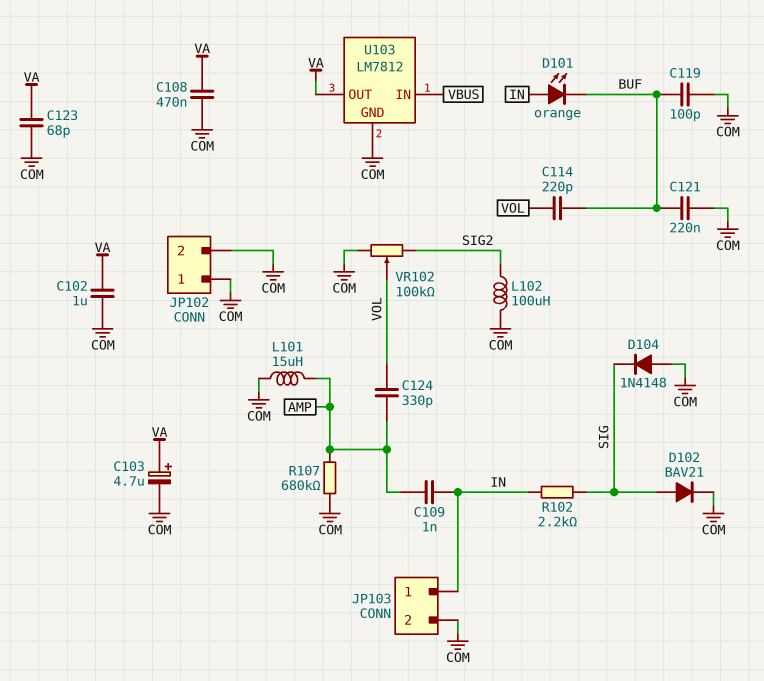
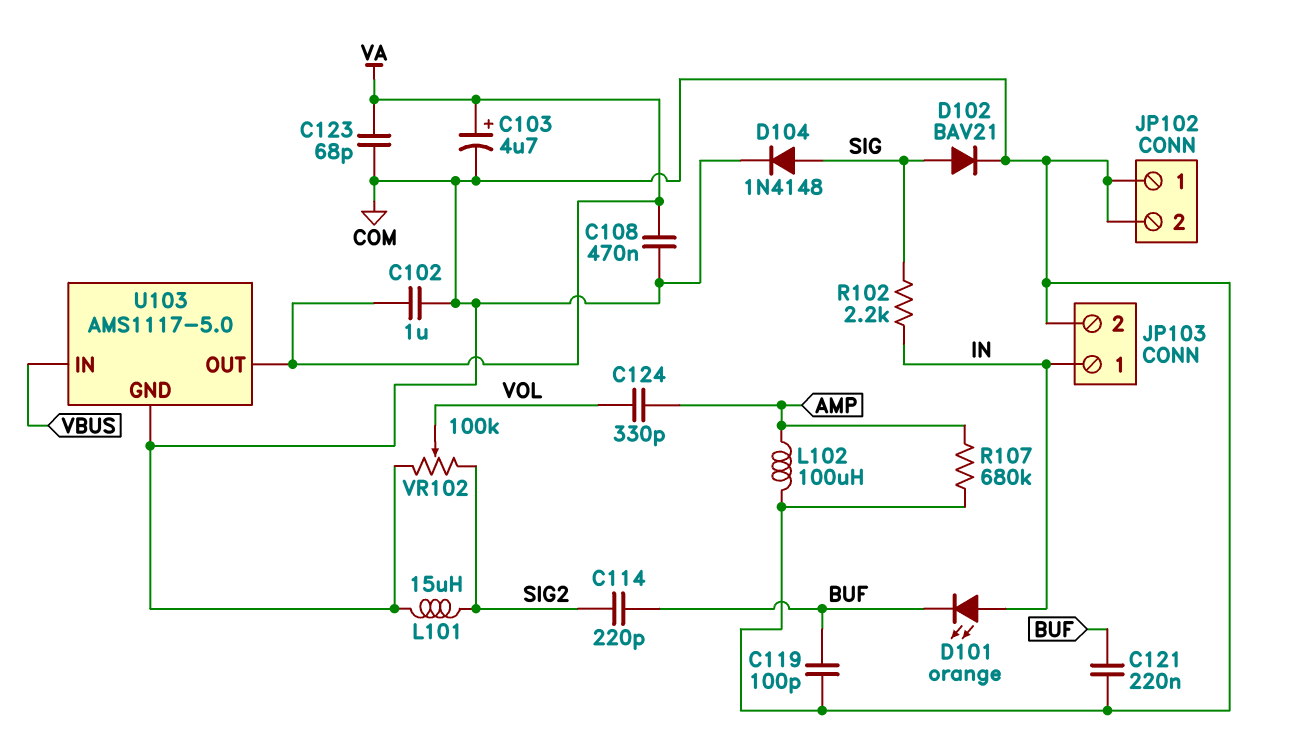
C109: 1nF (AMP, IN) -> none
C114: 220pF (BUF, VOL) -> 220pF (BUF, SIG2)
D104: diode 1N4148 (A COM, K SIG) -> diode 1N4148 (A SIG, K COM)
L101: 15uH (AMP, COM) -> 15uH (COM, SIG2)
L102: 100uH (COM, SIG2) -> 100uH (AMP, COM)
U103: LM7812 -> AMS1117-5.0

